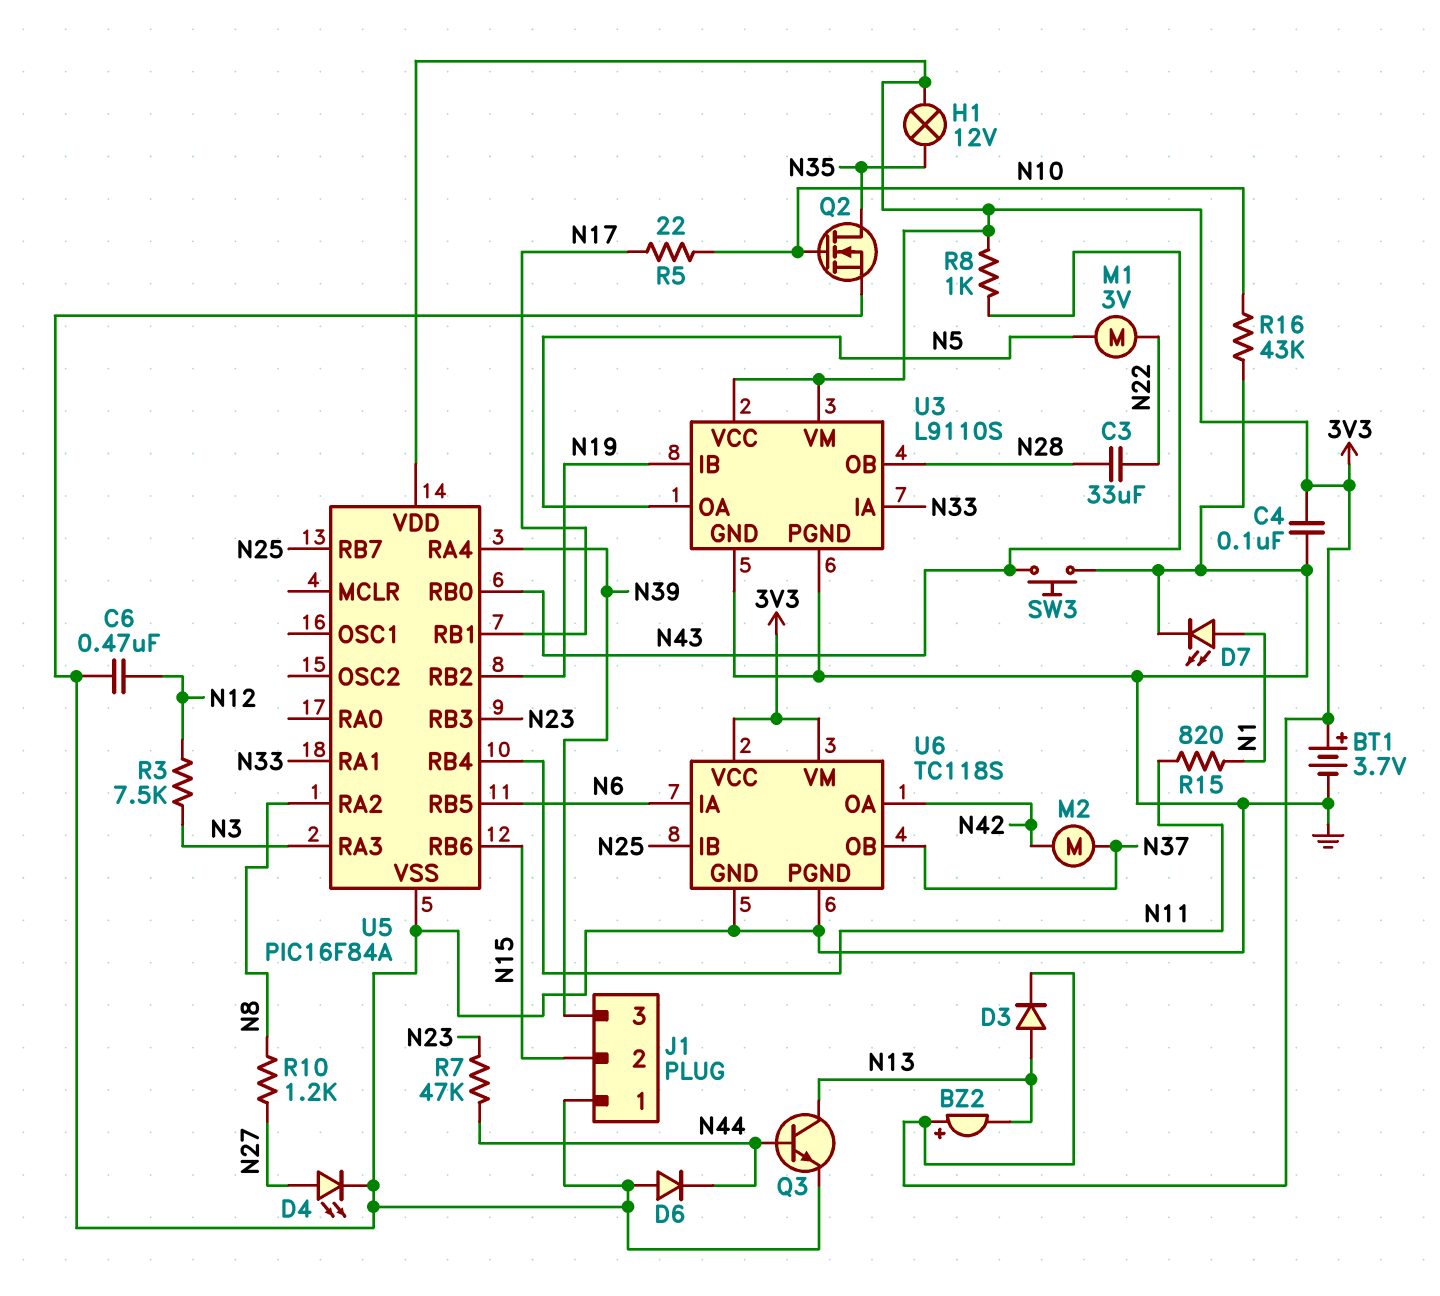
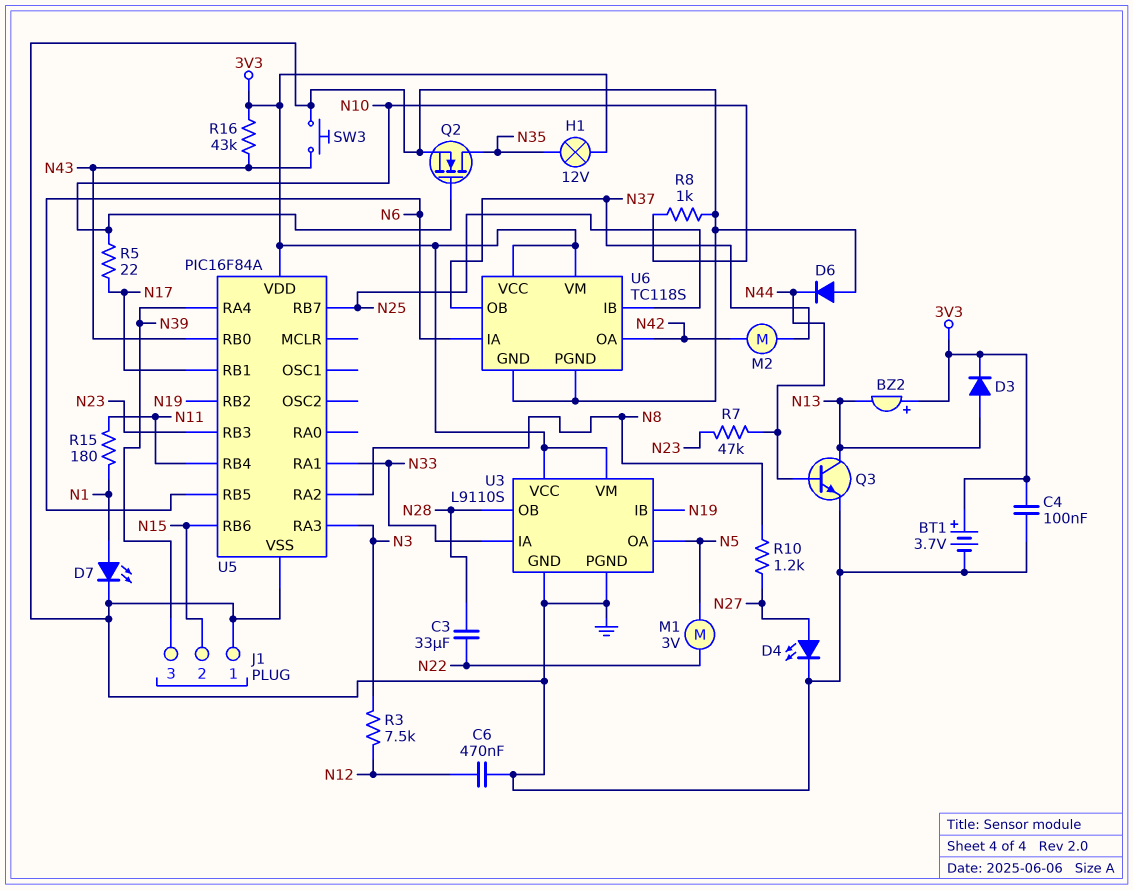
R8: 1k (3V3, N43) -> 1k (GND, N10)
R15: 820 (N1, N11) -> 180 (N1, N11)
R16: 43k (GND, N10) -> 43k (3V3, N43)

